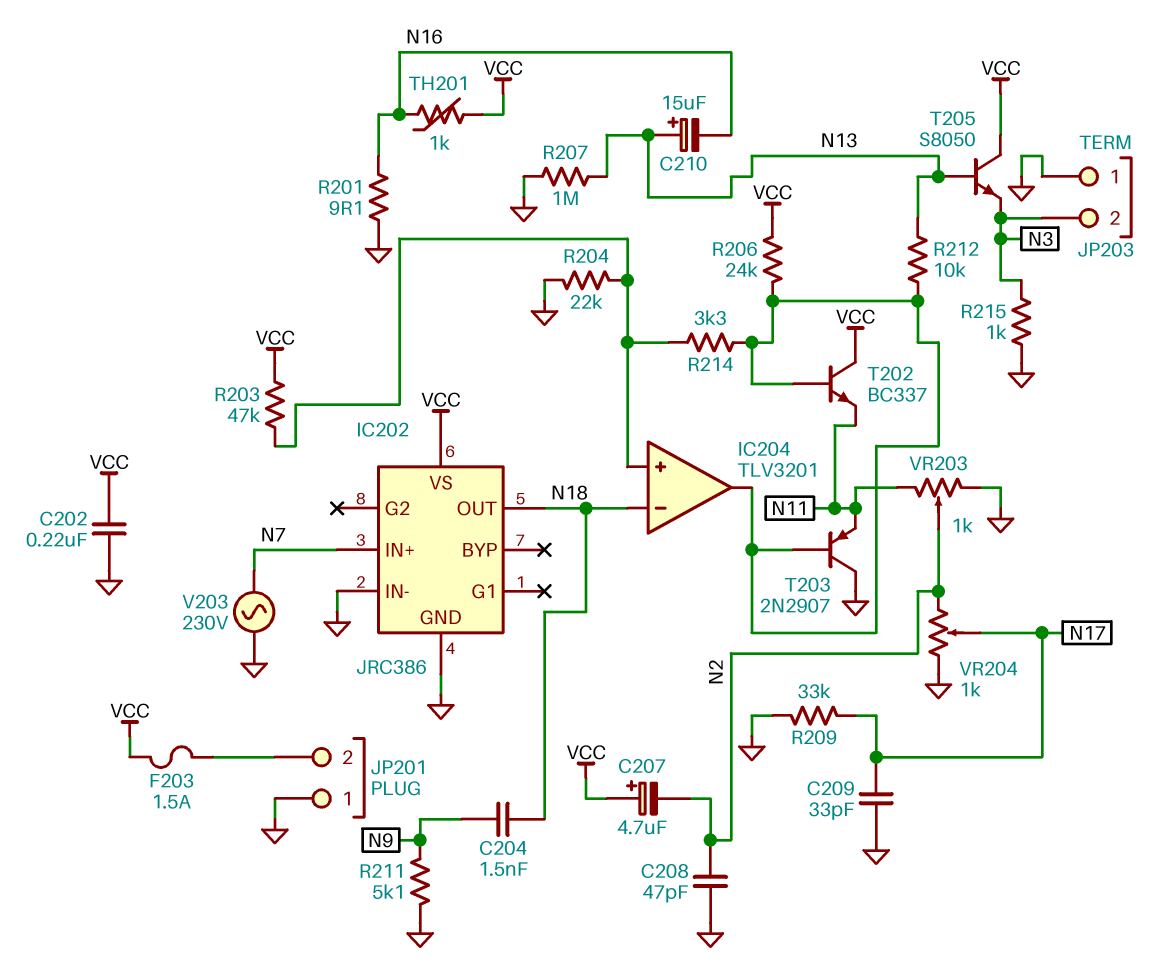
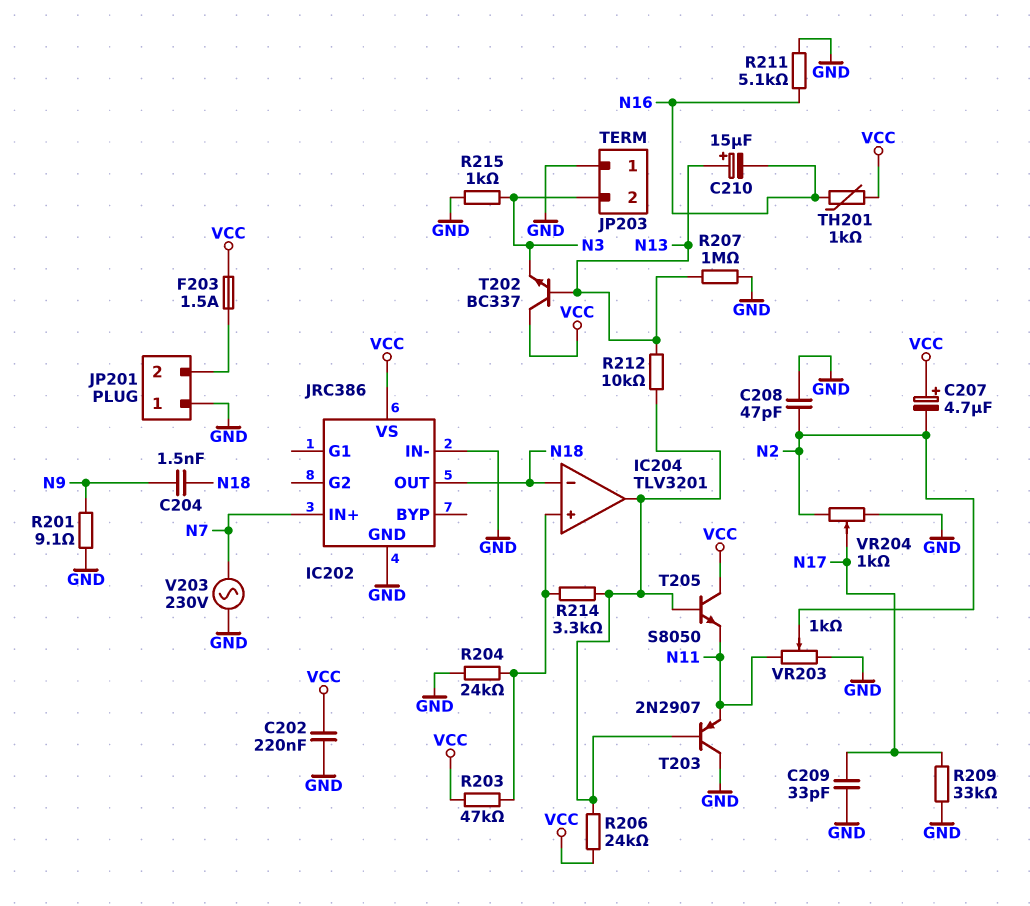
R201: 9.1 (GND, N16) -> 9.1 (GND, N9)
R204: 22k (GND, IC204/in+) -> 24k (GND, IC204/in+)
R211: 5.1k (GND, N9) -> 5.1k (GND, N16)
T202: NPN BC337 (B IC204/out, C VCC, E N11) -> NPN BC337 (B N13, C VCC, E N3)
T205: NPN S8050 (B N13, C VCC, E N3) -> NPN S8050 (B IC204/out, C VCC, E N11)

